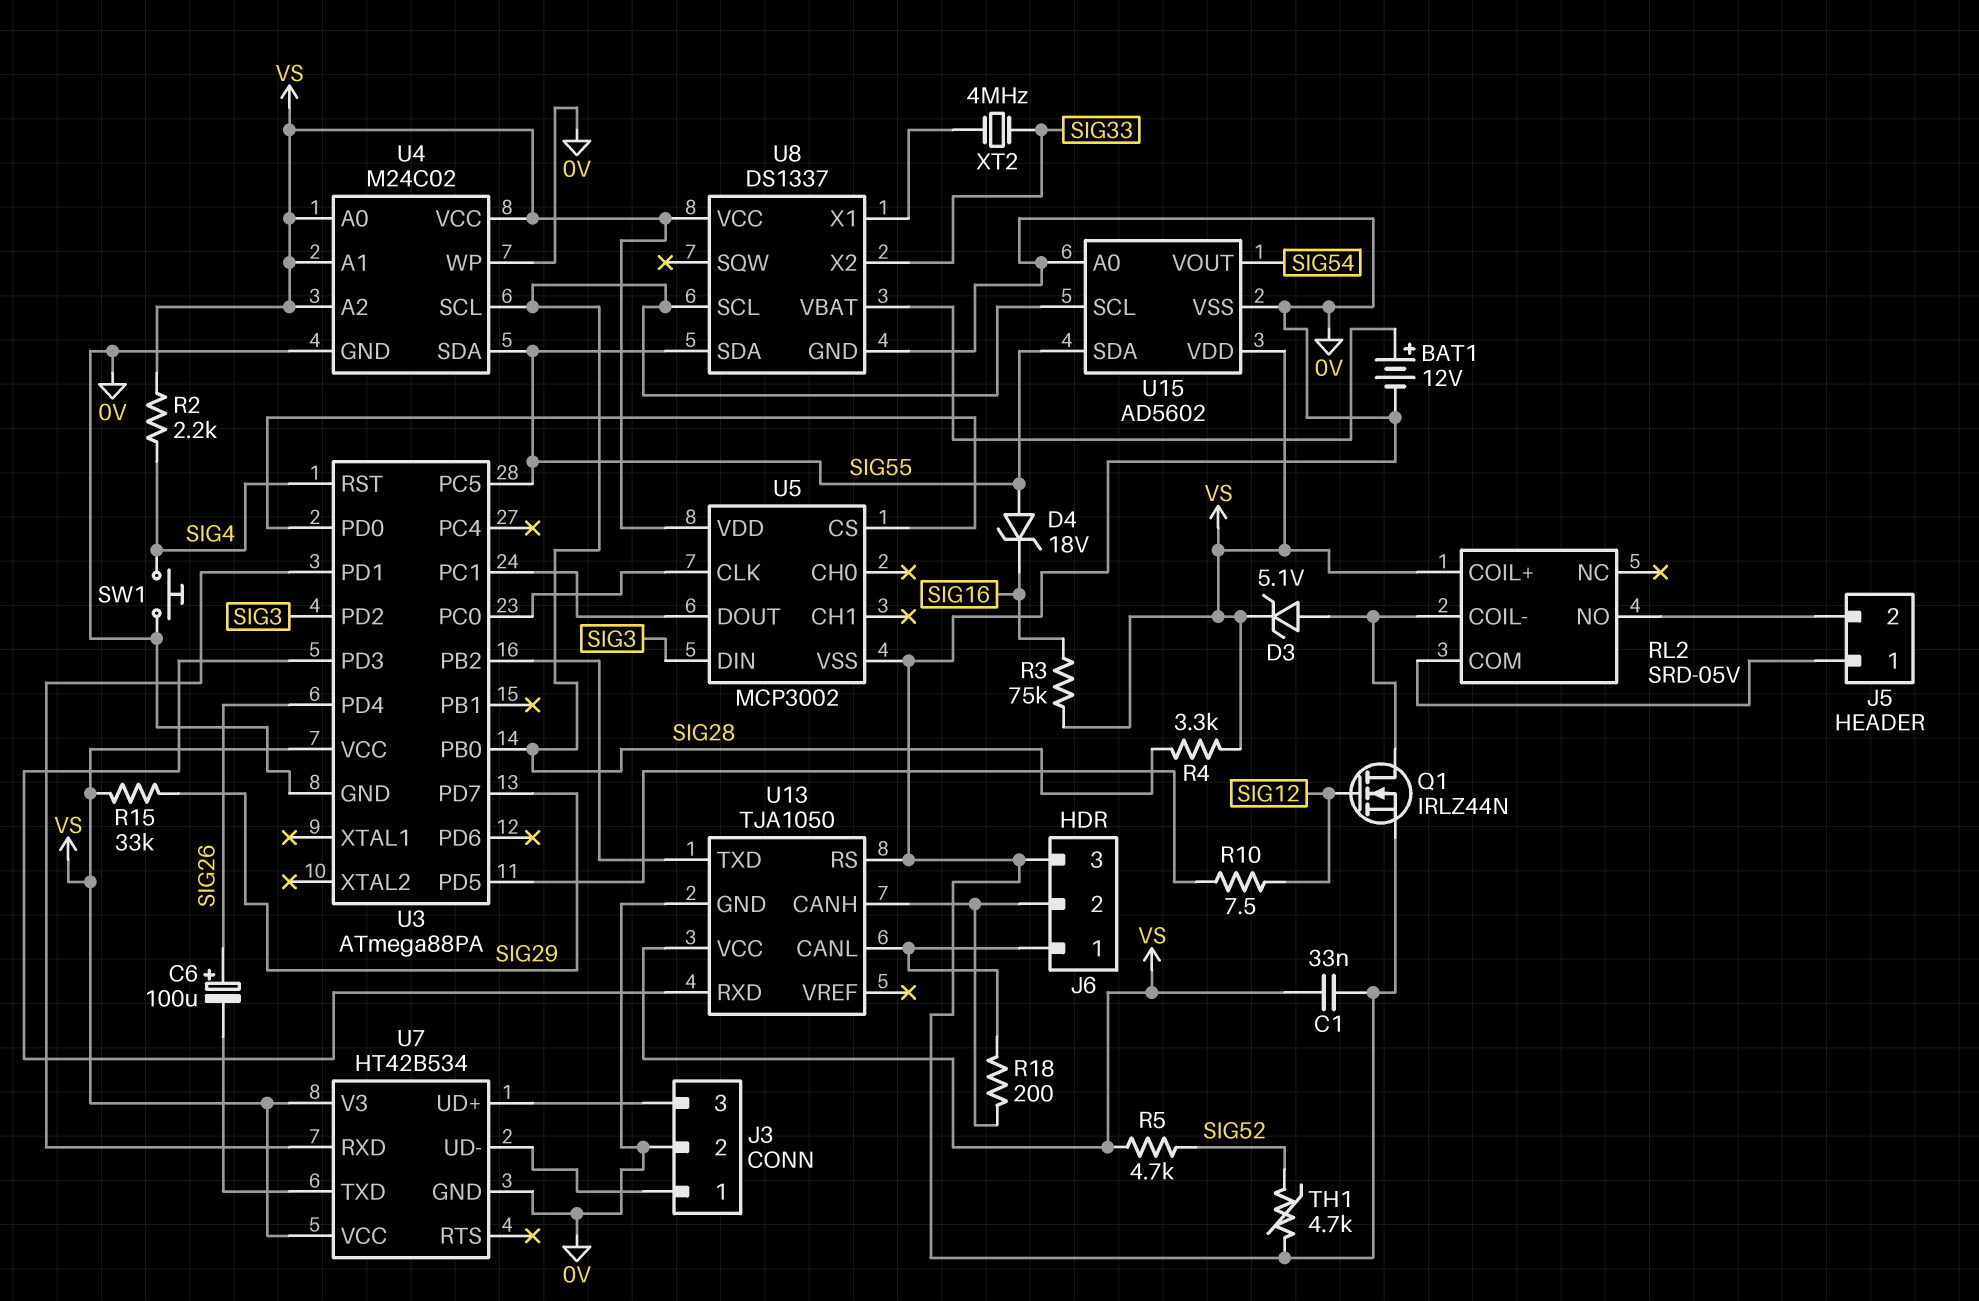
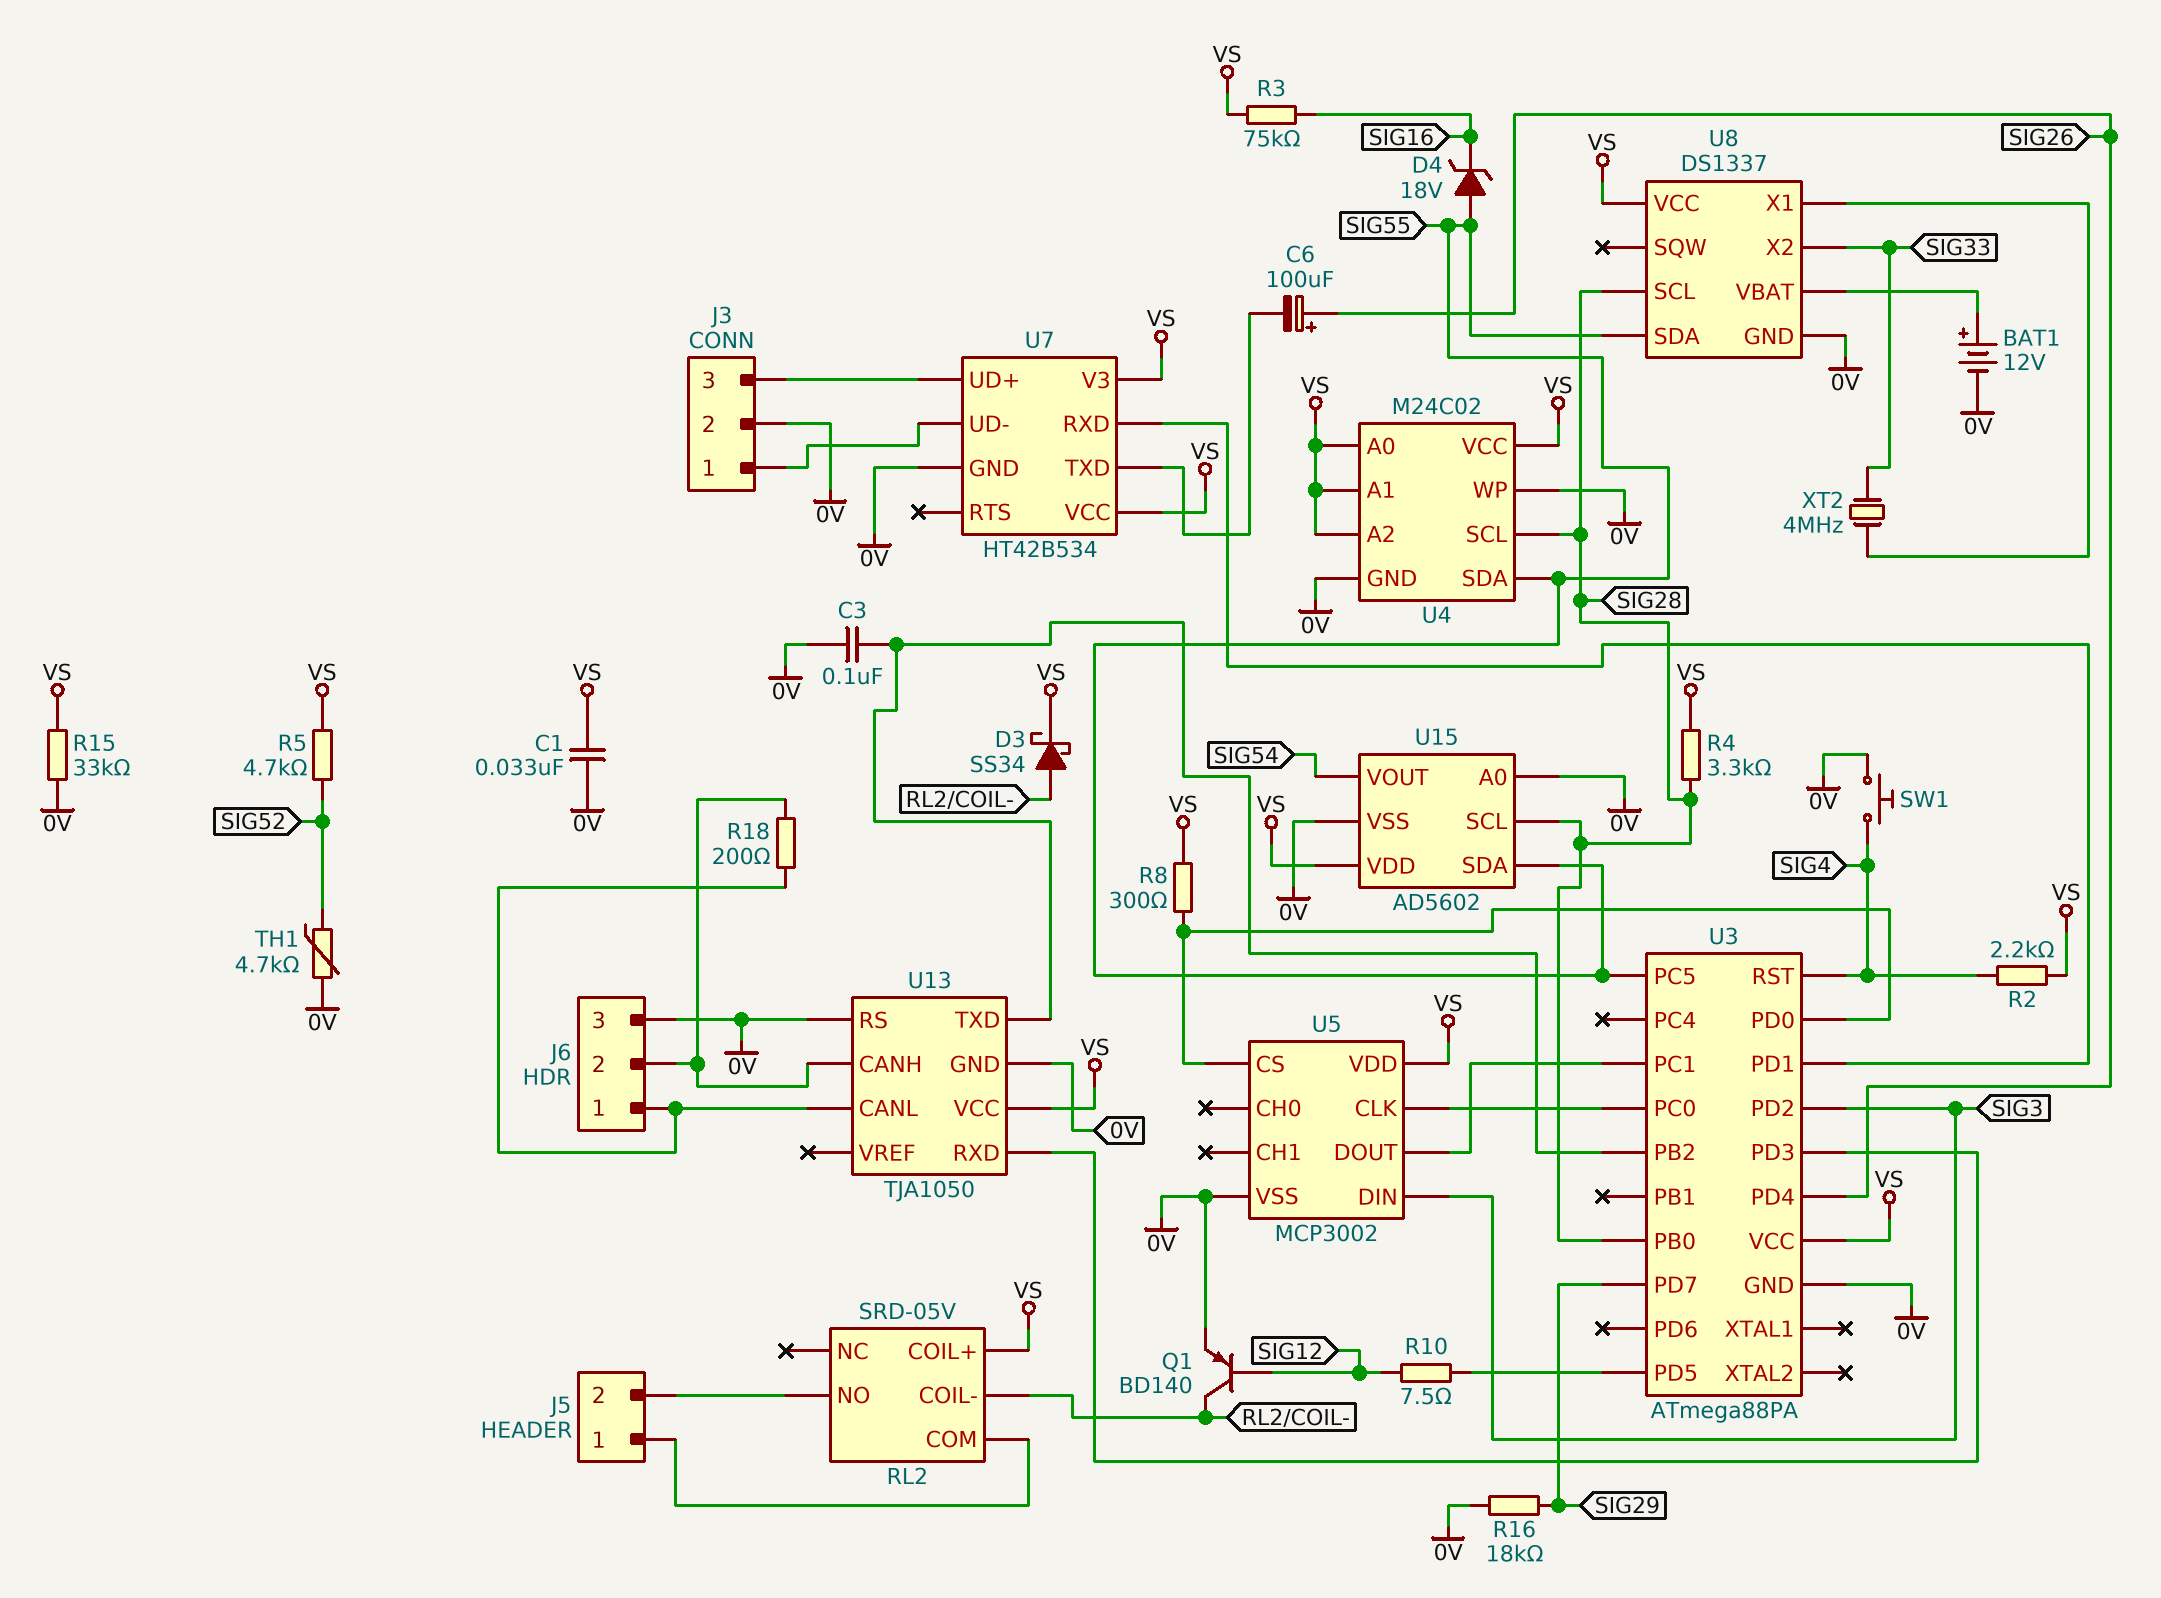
C3: none -> 100nF (0V, U3/PB2)
D3: zener 5.1V (A RL2/COIL-, K VS) -> schottky SS34 (A RL2/COIL-, K VS)
Q1: NMOS IRLZ44N (G SIG12, D RL2/COIL-, S 0V) -> PNP BD140 (B SIG12, C RL2/COIL-, E 0V)
R8: none -> 300 (U3/PD0, VS)
R15: 33k (SIG29, VS) -> 33k (0V, VS)
R16: none -> 18k (0V, SIG29)

